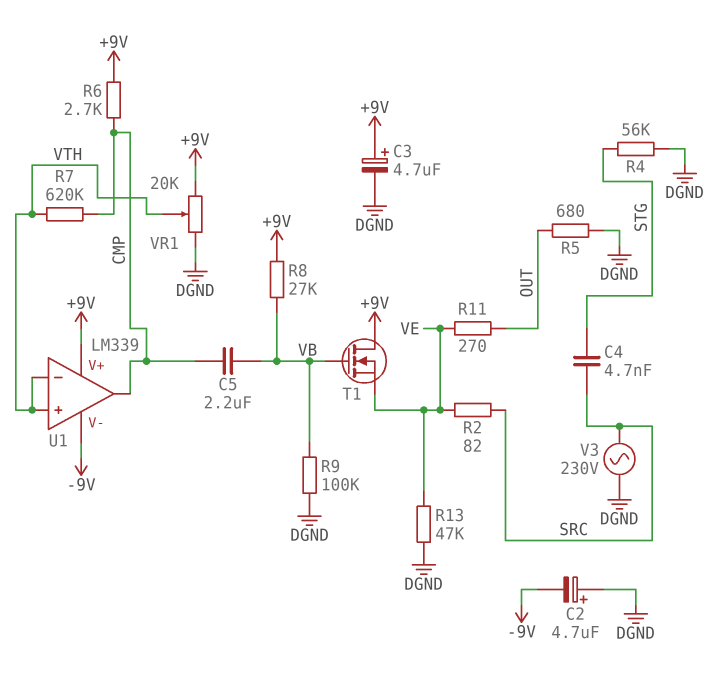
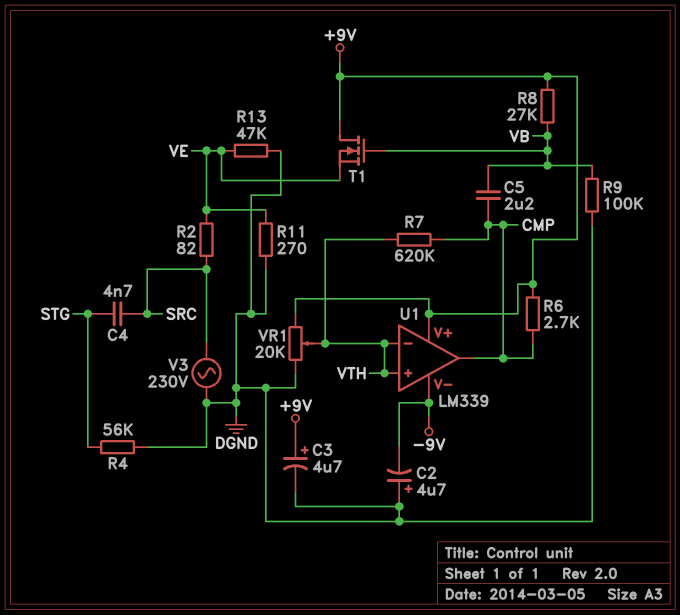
R5: 680 (DGND, OUT) -> none
R11: 270 (OUT, VE) -> 270 (DGND, VE)

